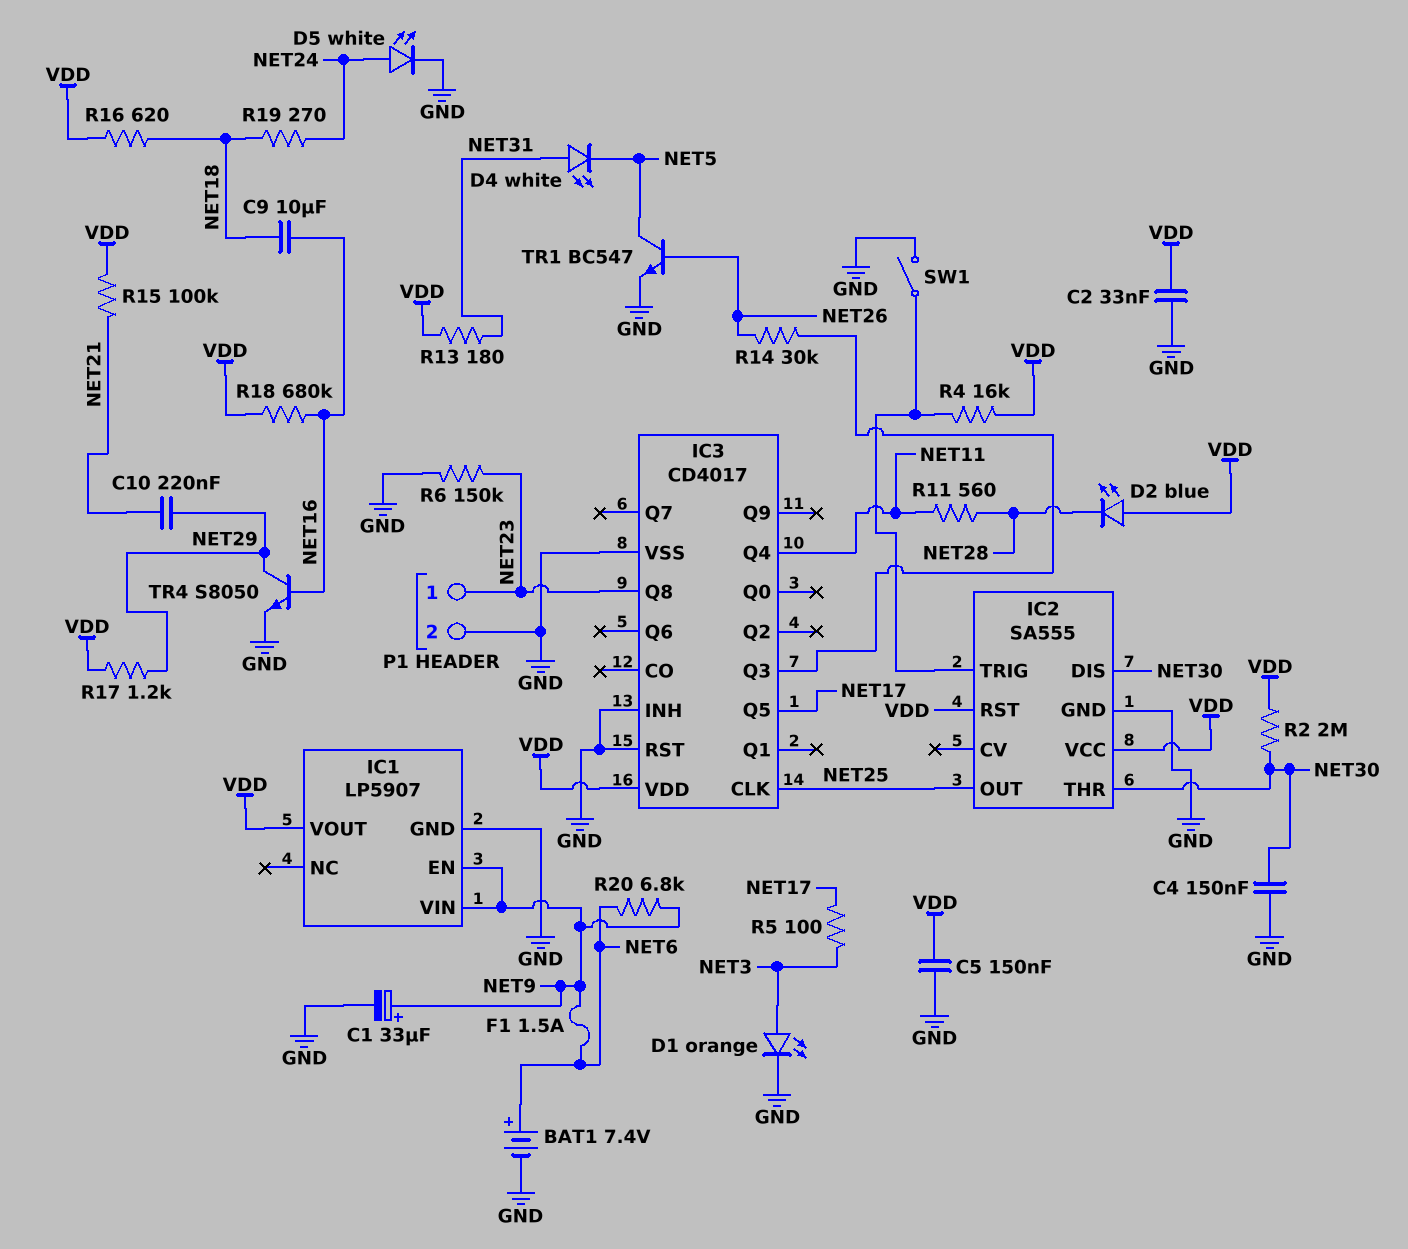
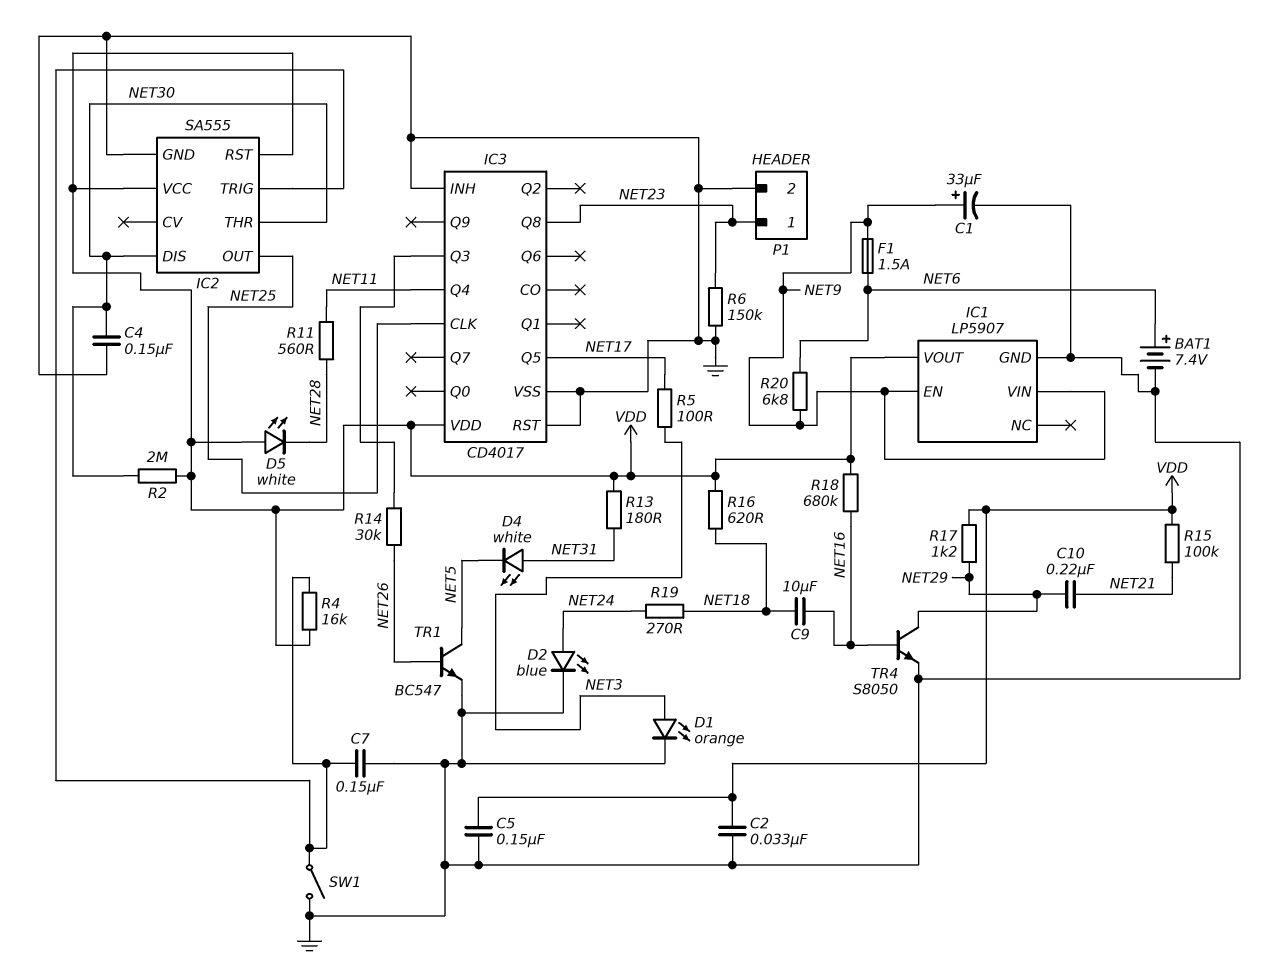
C7: none -> 150nF (GND, IC2/TRIG)
D2: LED blue (A VDD, K NET28) -> LED blue (A NET24, K GND)
D5: LED white (A NET24, K GND) -> LED white (A VDD, K NET28)

